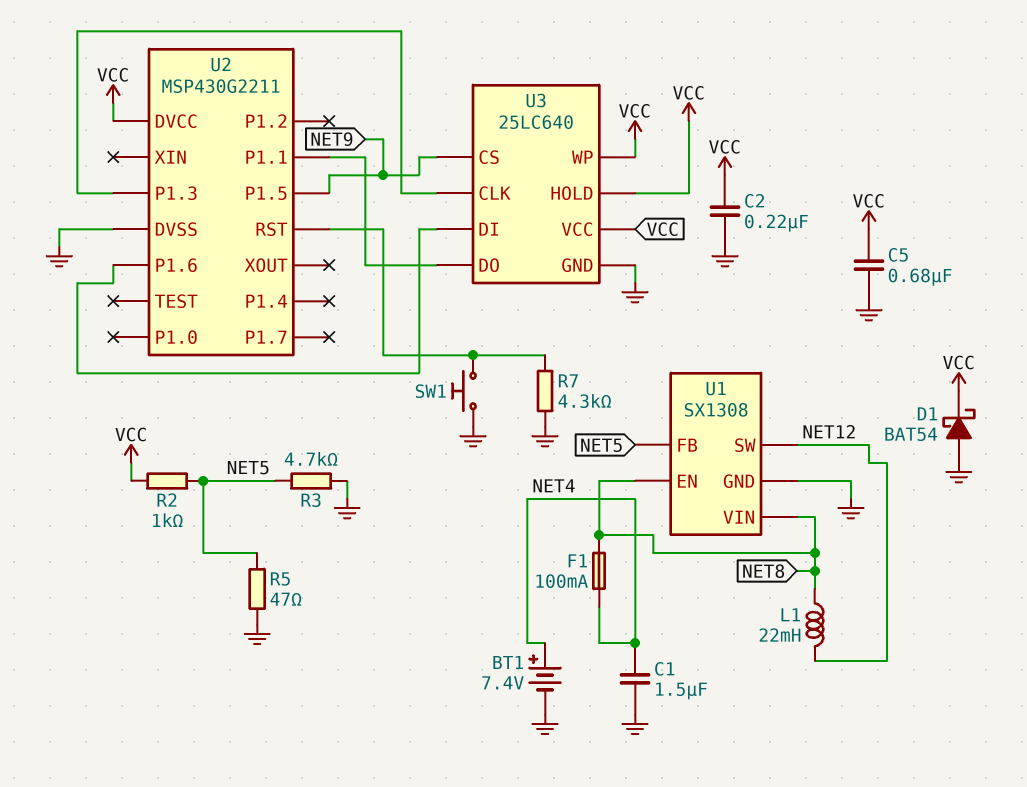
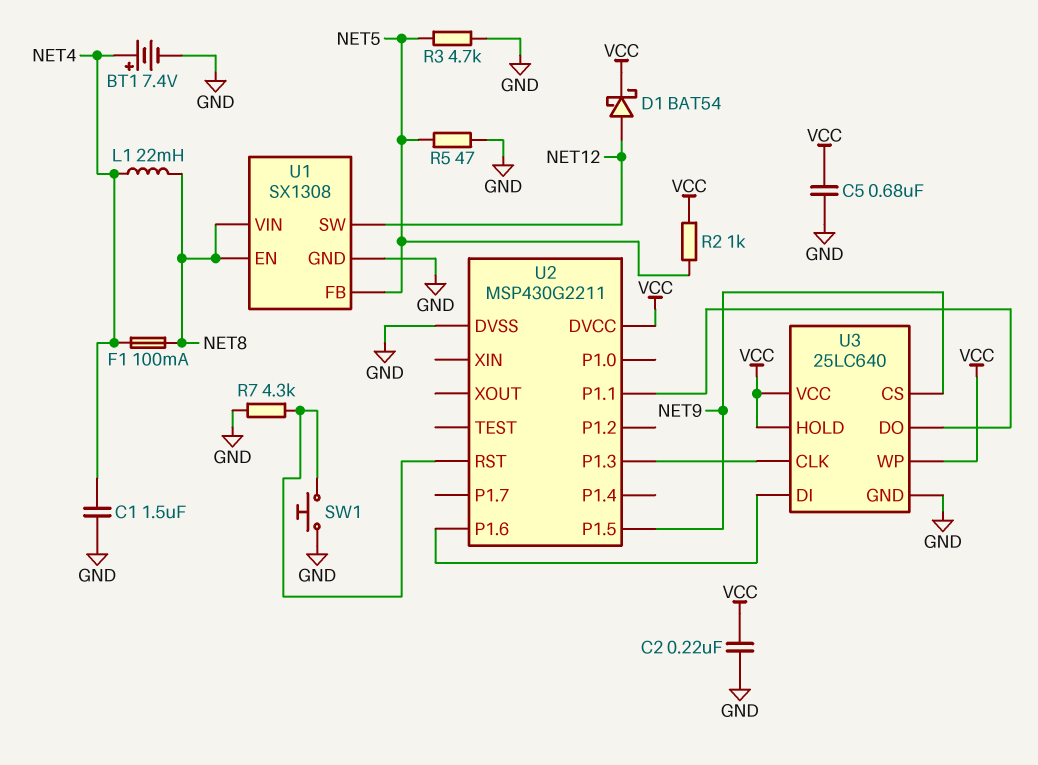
D1: schottky BAT54 (A GND, K VCC) -> schottky BAT54 (A NET12, K VCC)
L1: 22mH (NET8, NET12) -> 22mH (NET4, NET8)

